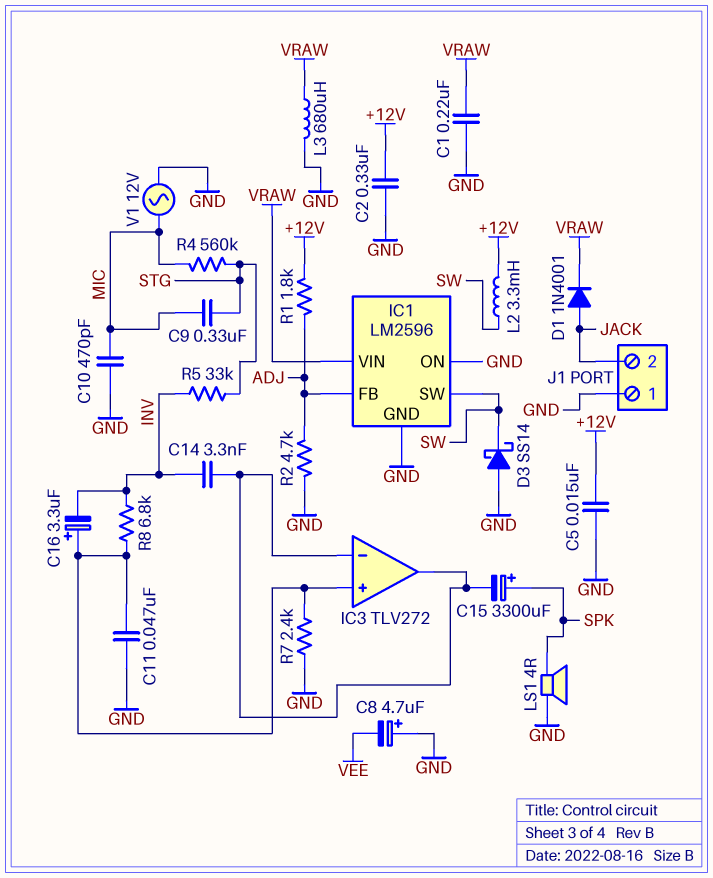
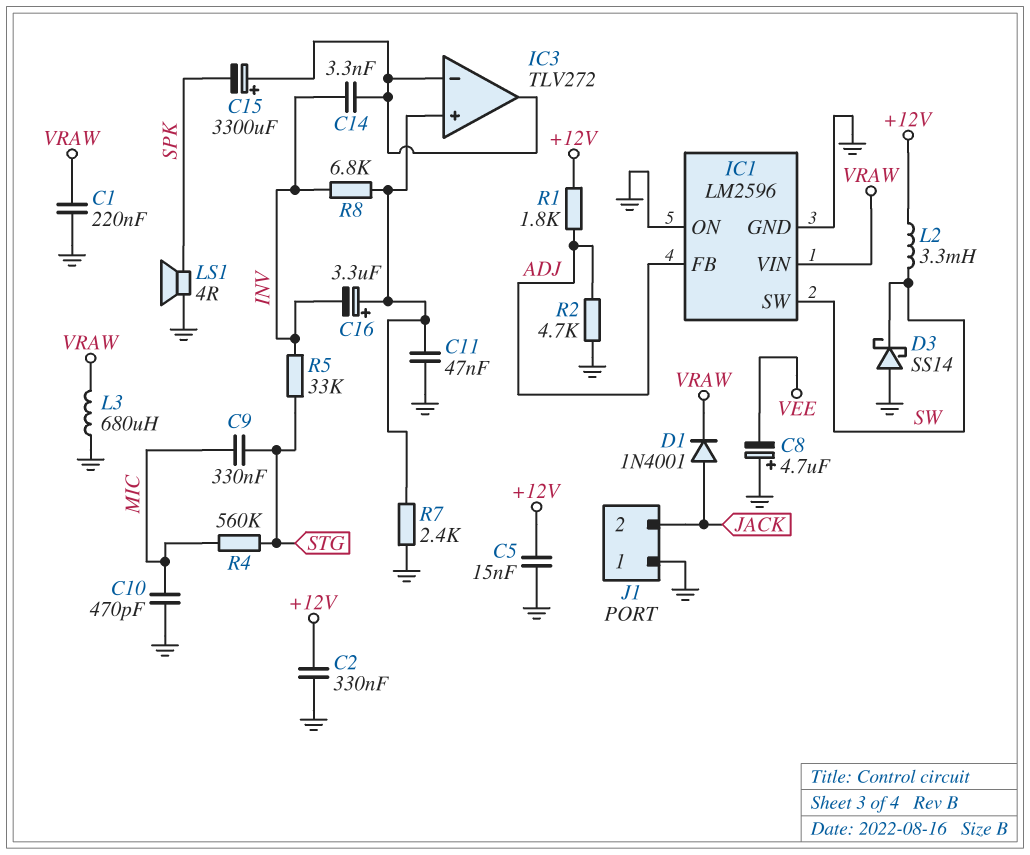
C15: 3300uF (plus SPK, minus IC3/in-) -> 3300uF (plus IC3/in-, minus SPK)
V1: AC 12V (GND, MIC) -> none

